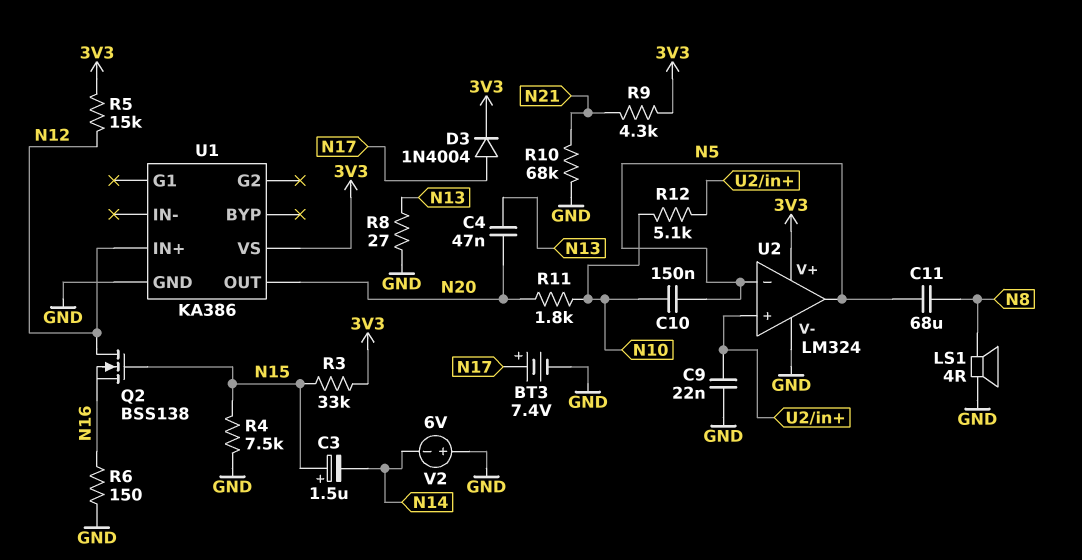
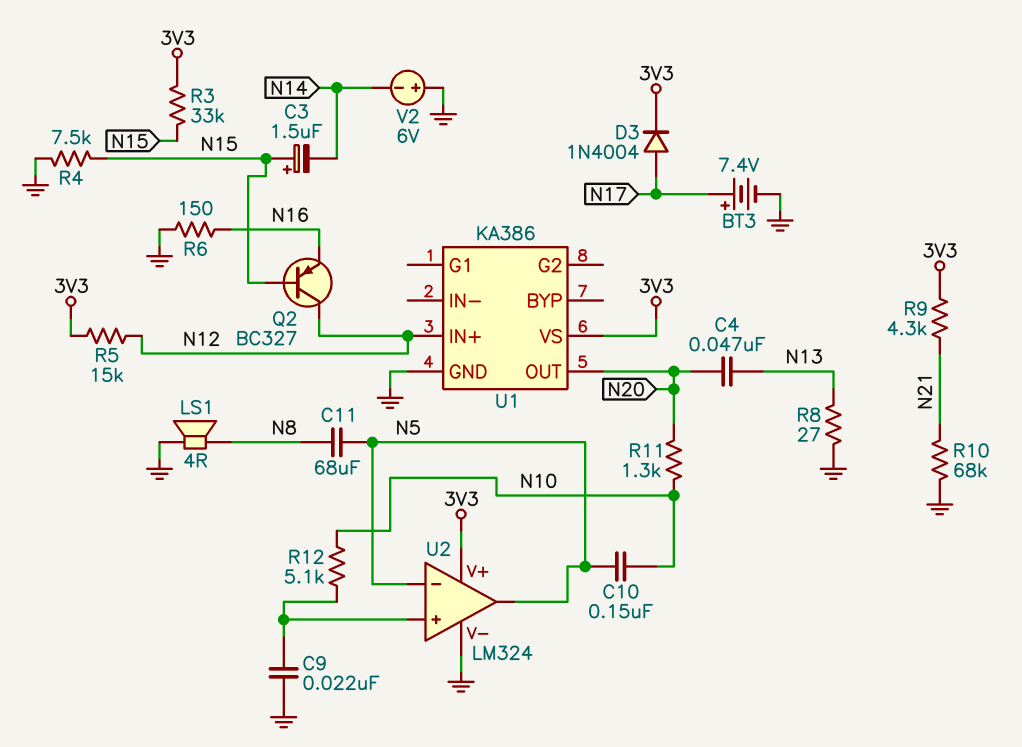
Q2: NMOS BSS138 (G N15, D N12, S N16) -> PNP BC327 (B N15, C N12, E N16)
R11: 1.8k (N10, N20) -> 1.3k (N10, N20)

